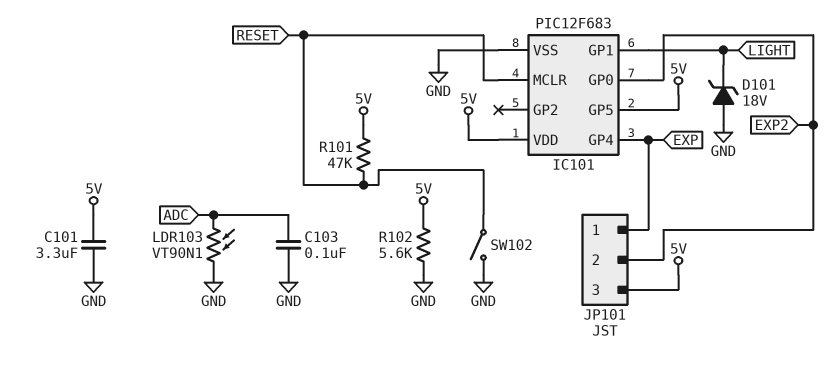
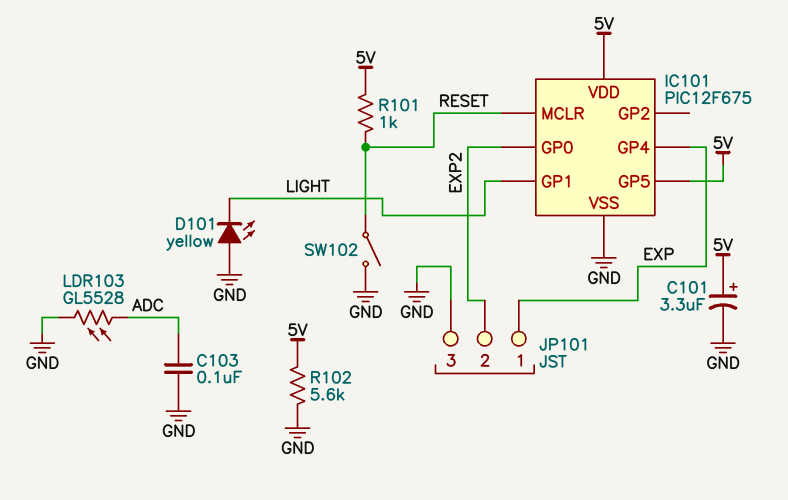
C101: 3.3uF (5V, GND) -> 3.3uF (plus 5V, minus GND)
D101: zener 18V (A GND, K LIGHT) -> LED yellow (A GND, K LIGHT)
IC101: PIC12F683 -> PIC12F675
JP101 pin 3: 5V -> GND
LDR103: VT90N1 (ADC, GND) -> GL5528 (ADC, GND)
R101: 47k (5V, RESET) -> 1k (5V, RESET)

